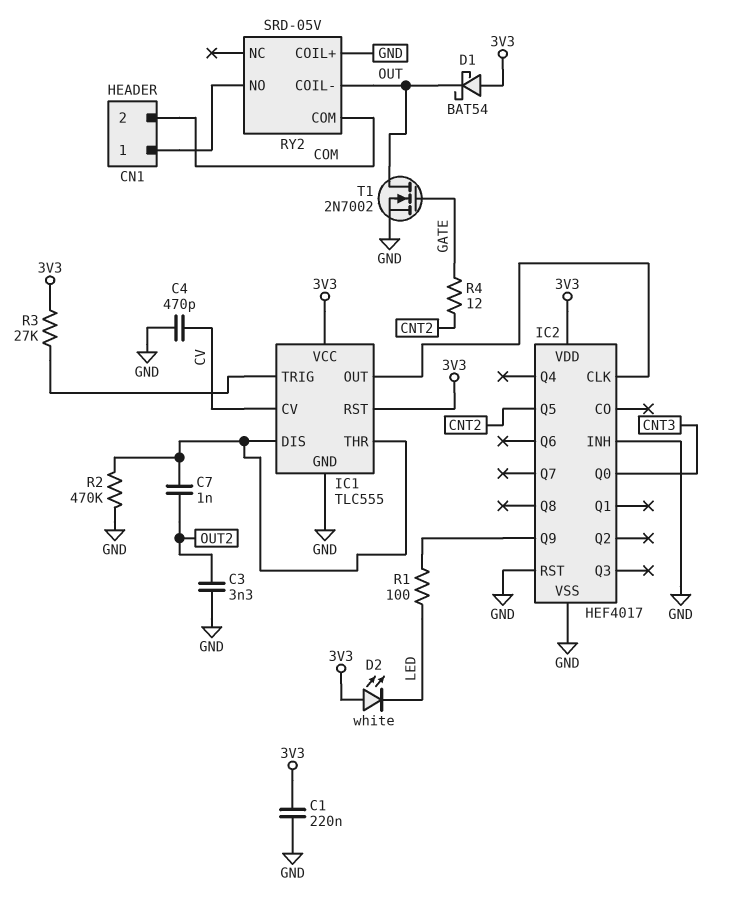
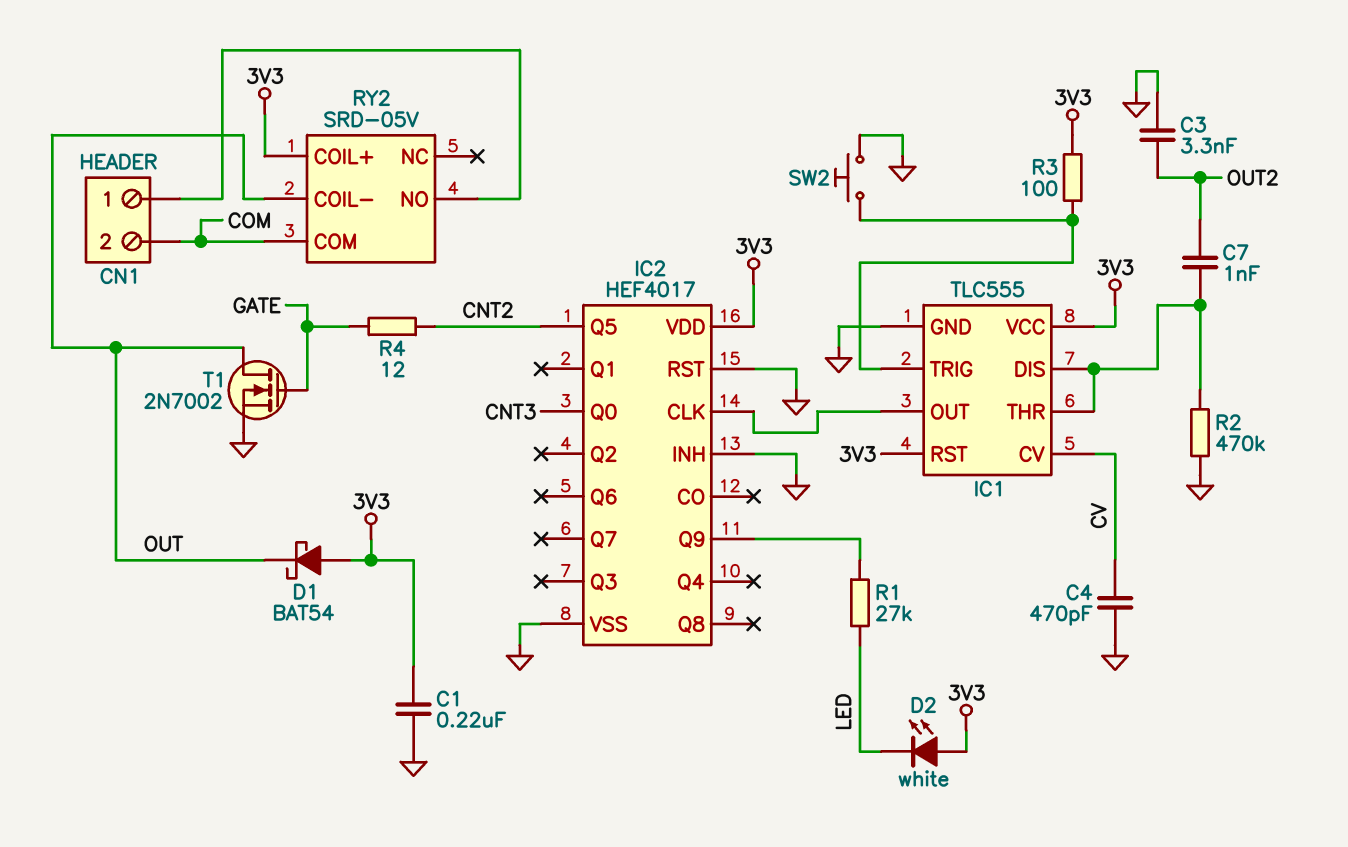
R1: 100 (IC2/Q9, LED) -> 27k (IC2/Q9, LED)
R3: 27k (3V3, IC1/TRIG) -> 100 (3V3, IC1/TRIG)
RY2 pin COIL+: GND -> 3V3
SW2: none -> button (GND, IC1/TRIG)

